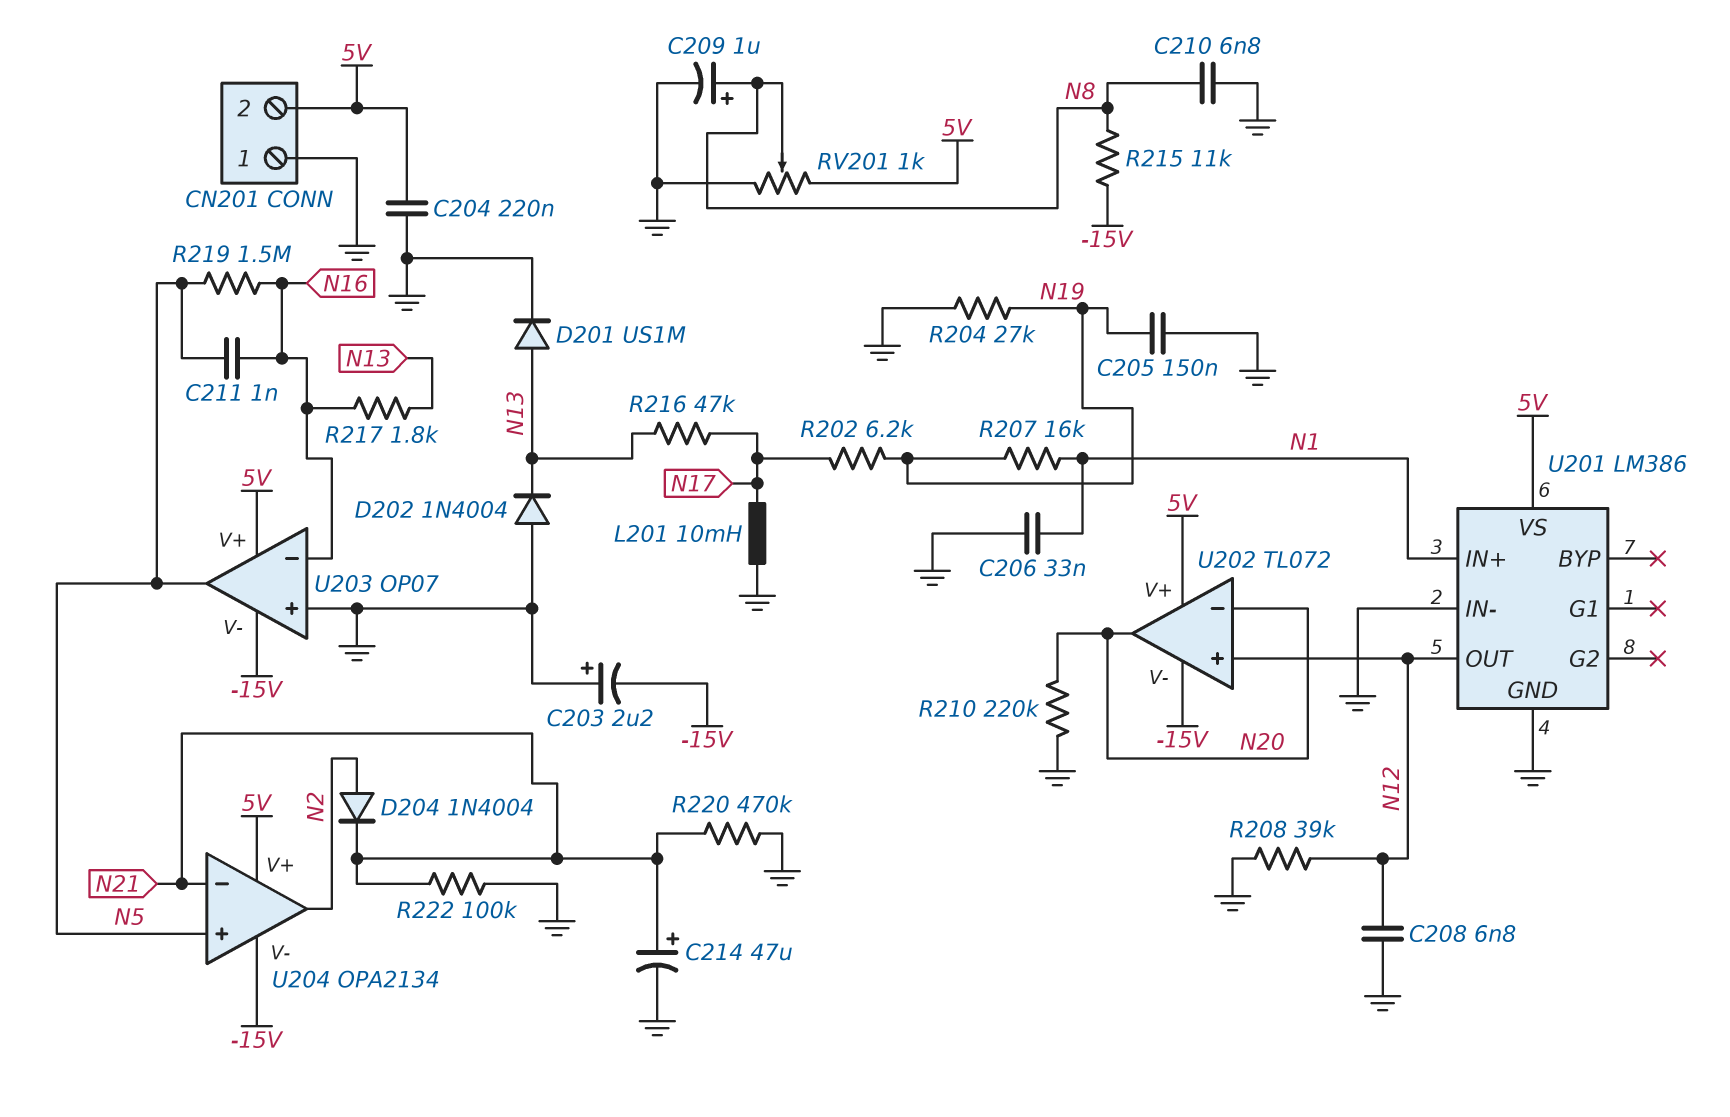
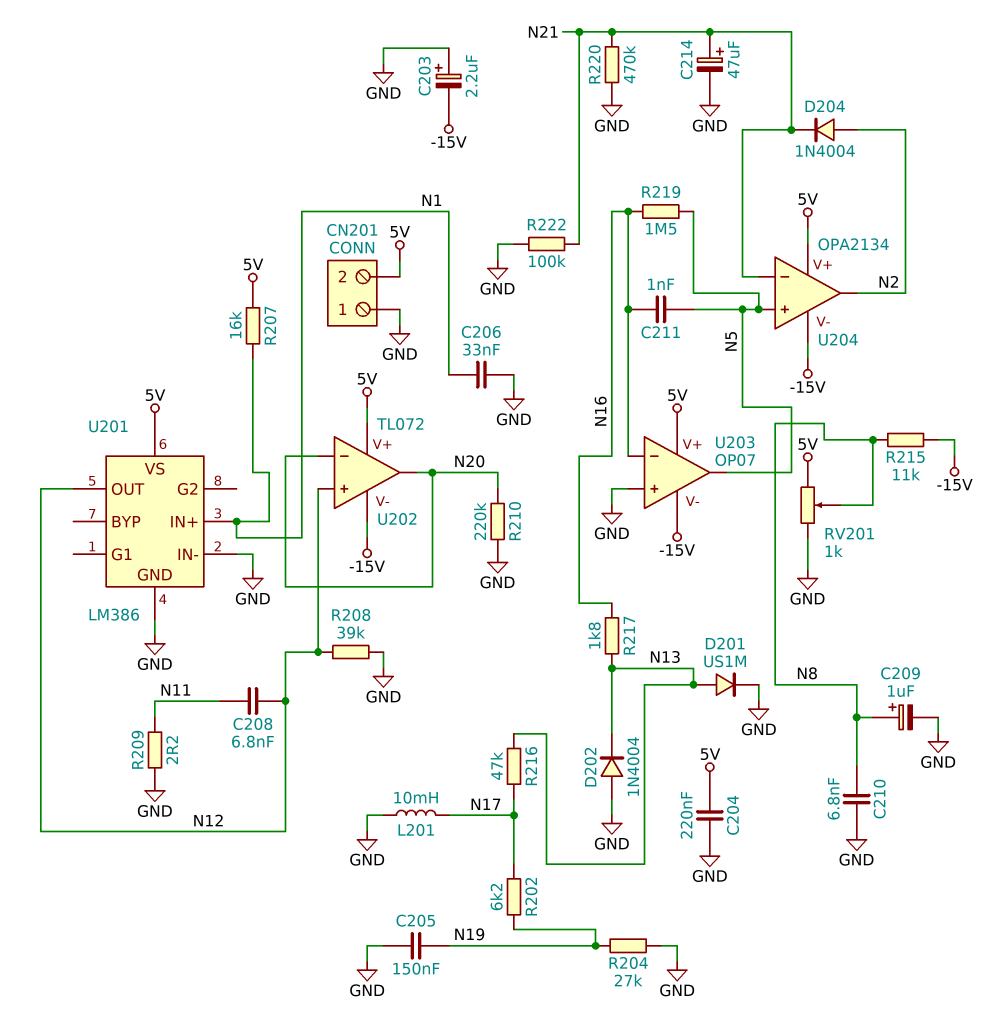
C208: 6.8nF (GND, N12) -> 6.8nF (N11, N12)
R207: 16k (N1, N19) -> 16k (5V, N1)
R209: none -> 2.2 (GND, N11)

